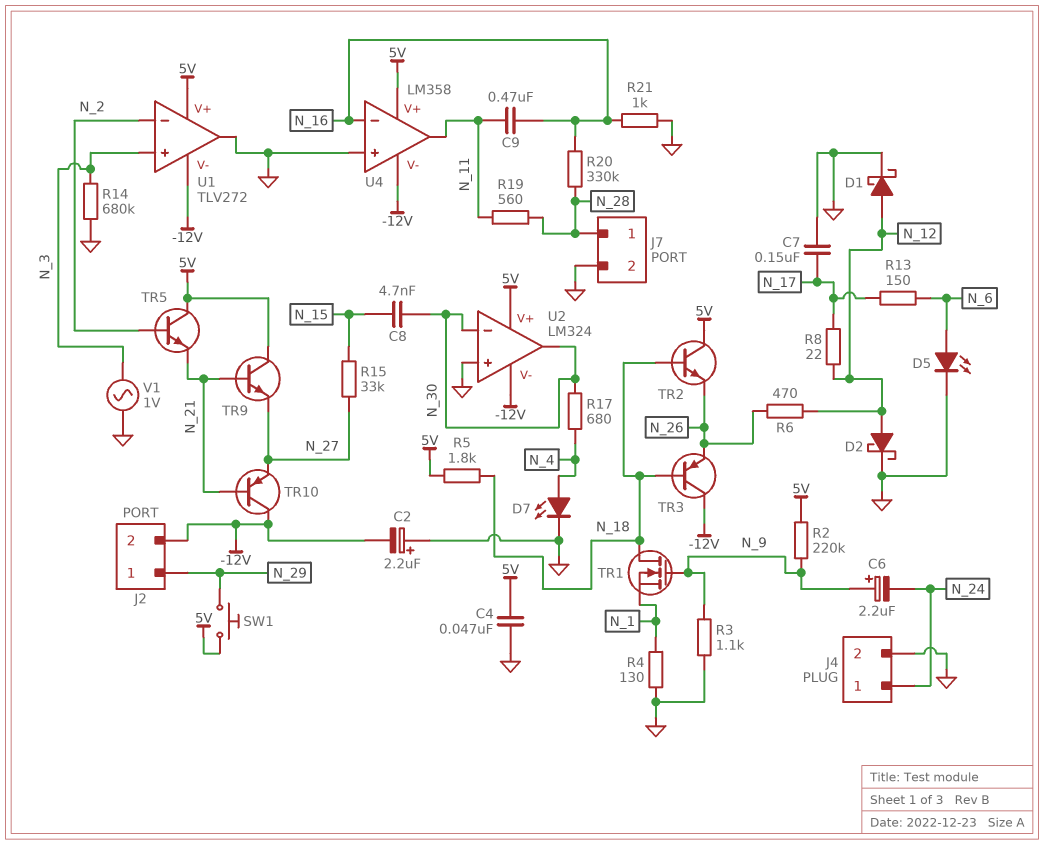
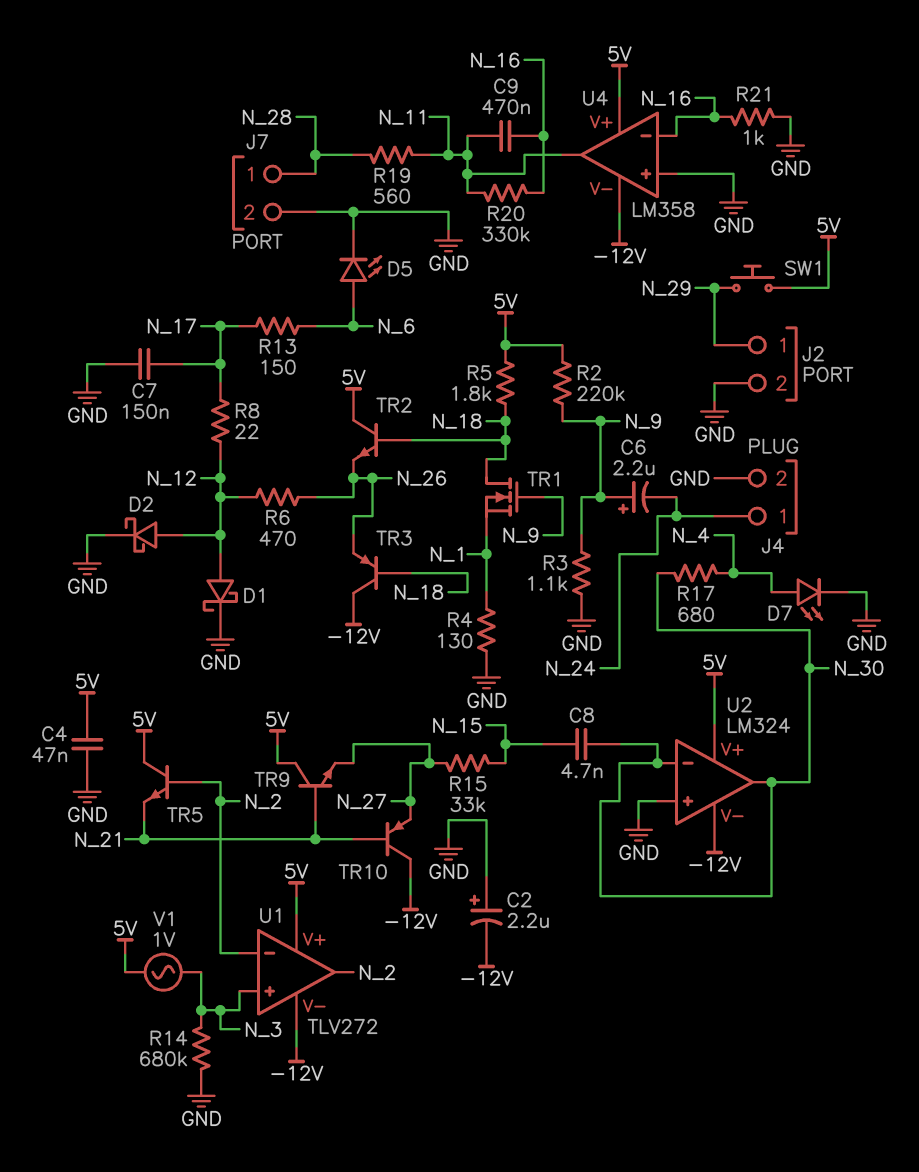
J2 pin 2: -12V -> GND
R20: 330k (N_16, N_28) -> 330k (N_11, N_16)
U1 pin out: GND -> N_2
V1: AC 1V (GND, N_3) -> AC 1V (5V, N_3)

